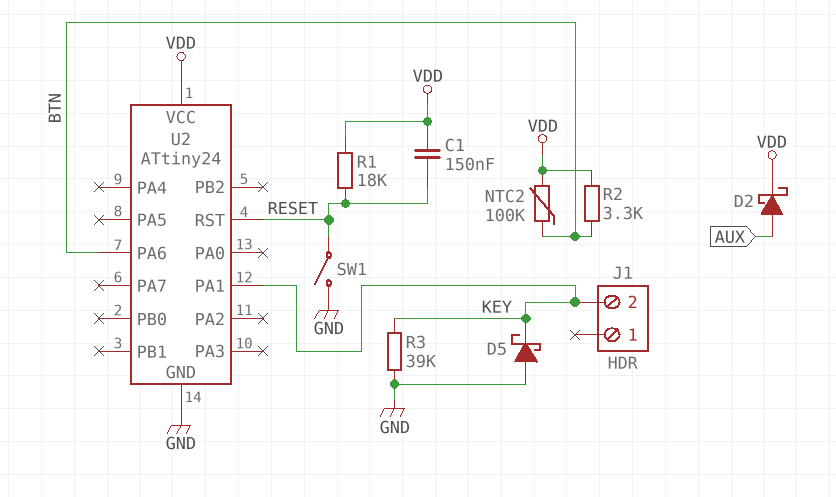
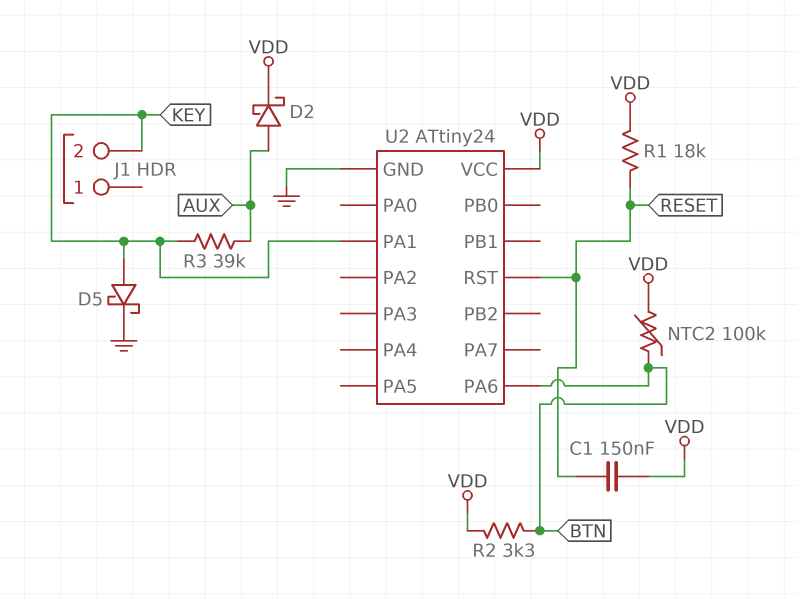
D5: schottky (A GND, K KEY) -> schottky (A KEY, K GND)
R3: 39k (GND, KEY) -> 39k (AUX, KEY)
SW1: switch (GND, RESET) -> none

